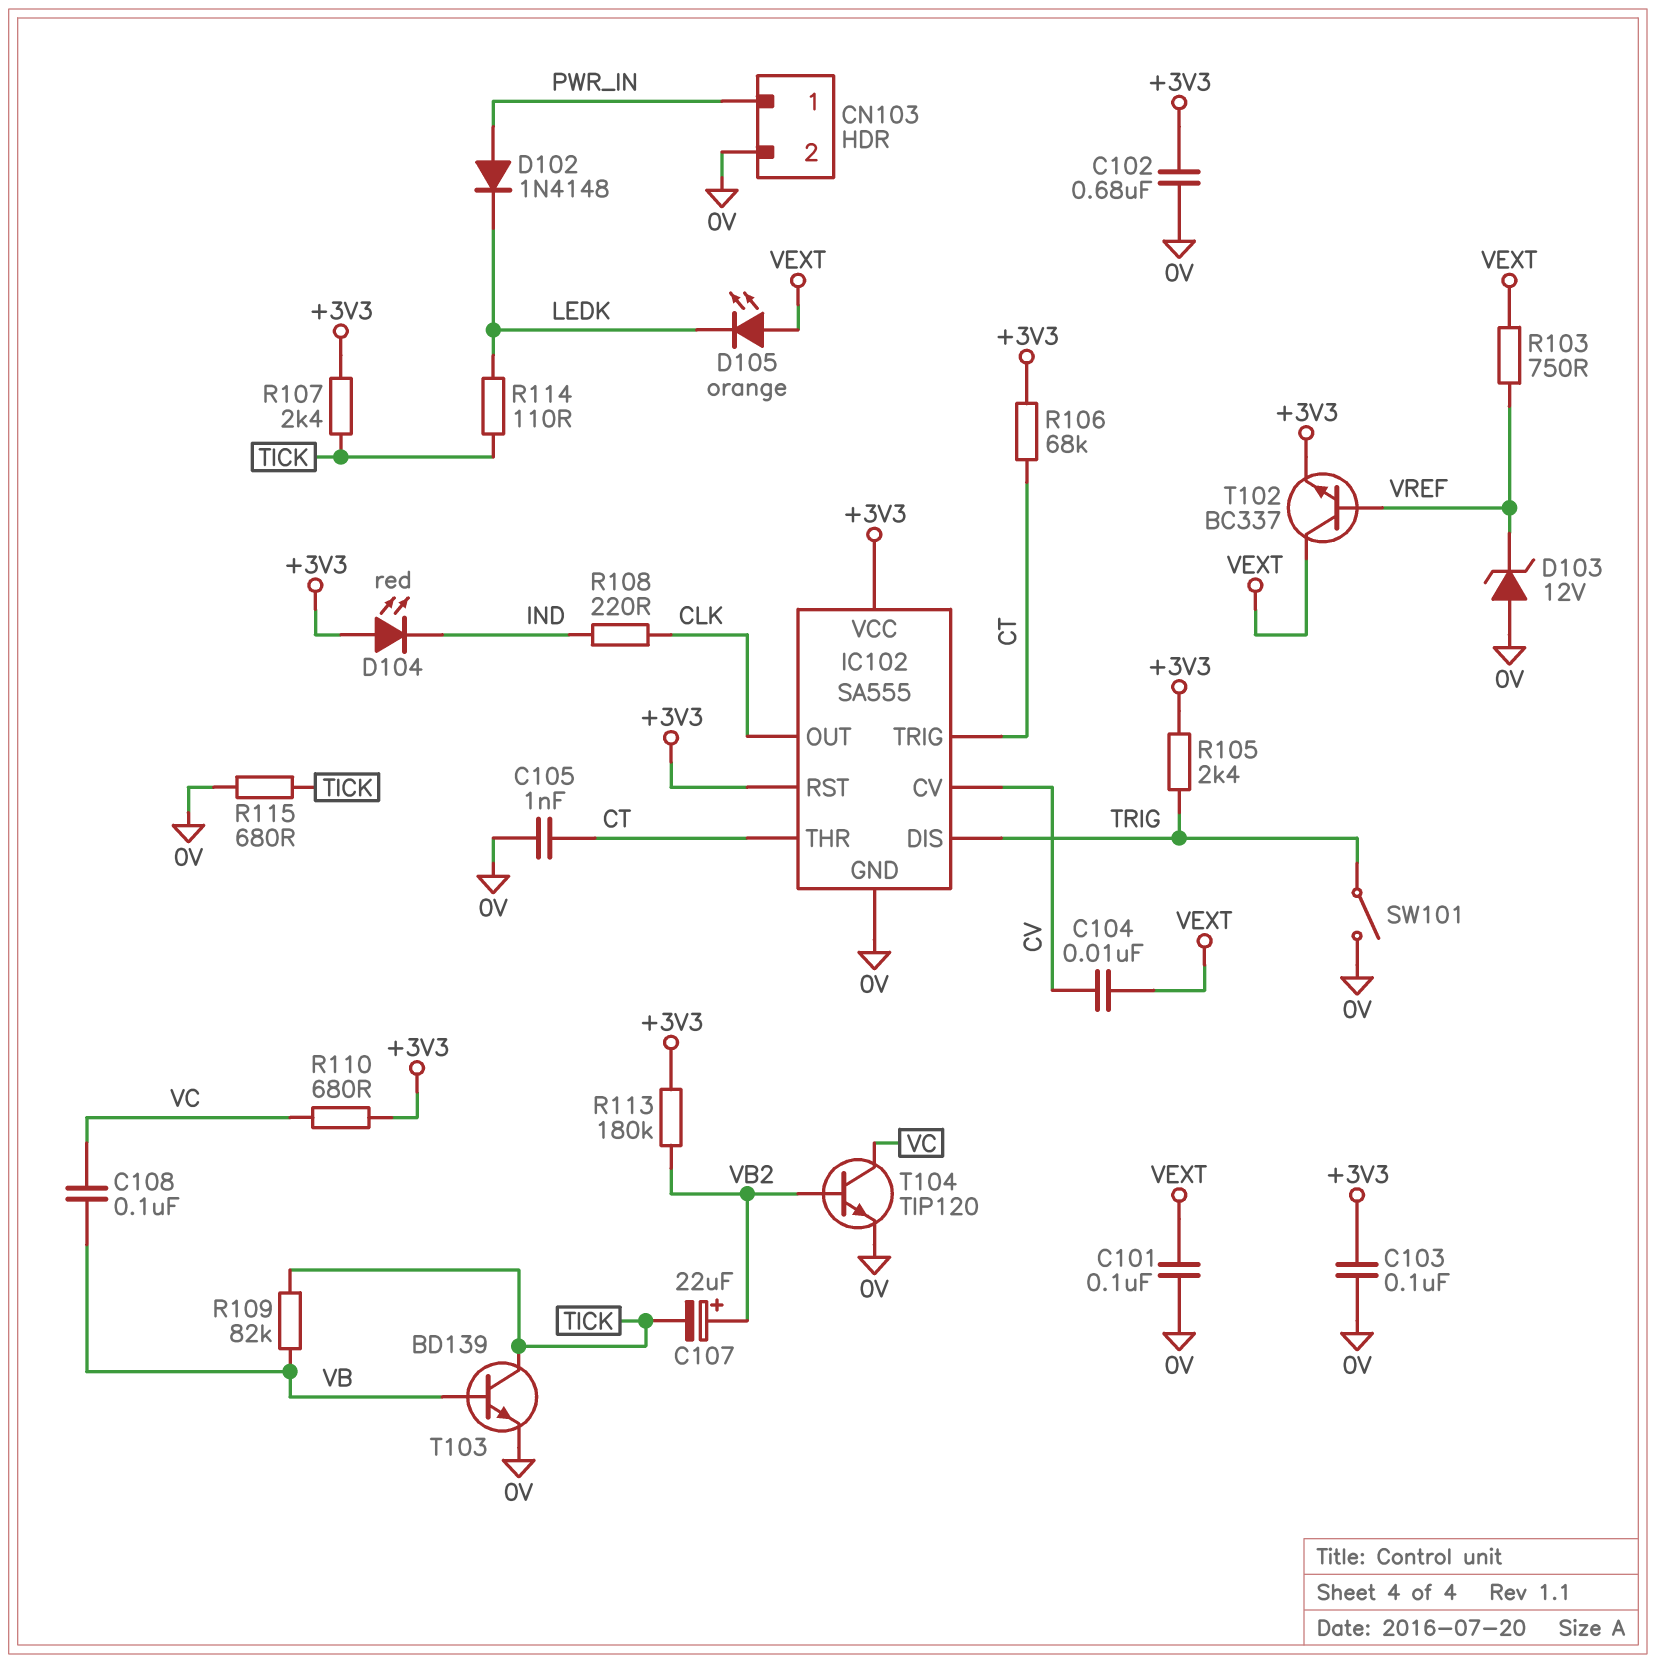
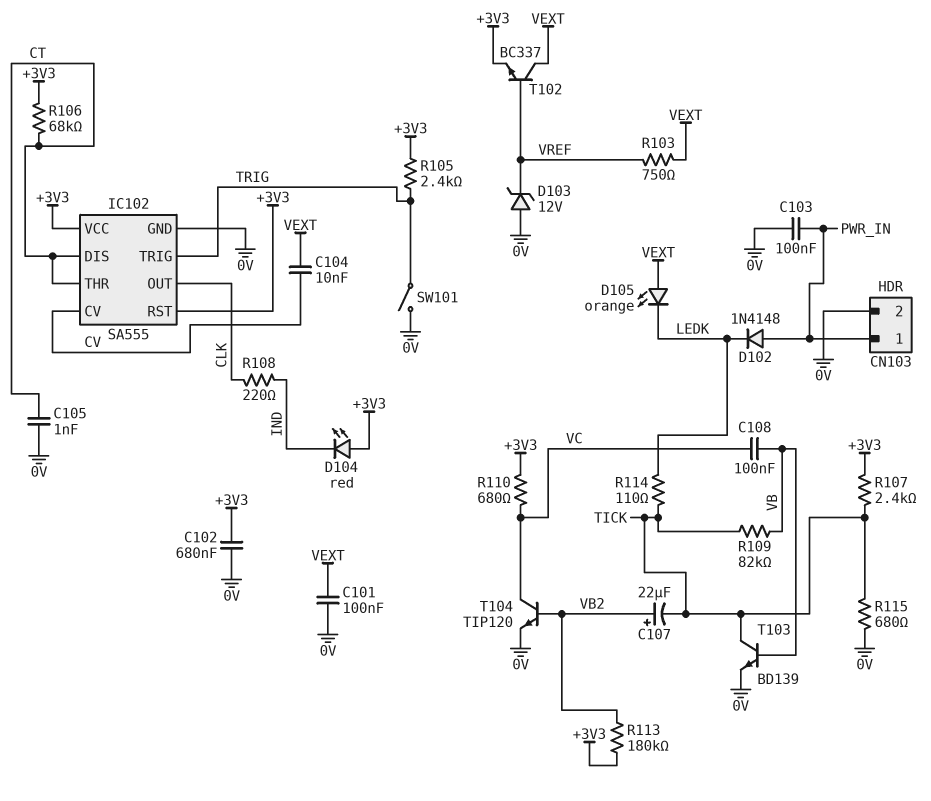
C103: 100nF (+3V3, 0V) -> 100nF (0V, PWR_IN)
IC102 pin DIS: TRIG -> CT
IC102 pin TRIG: CT -> TRIG

